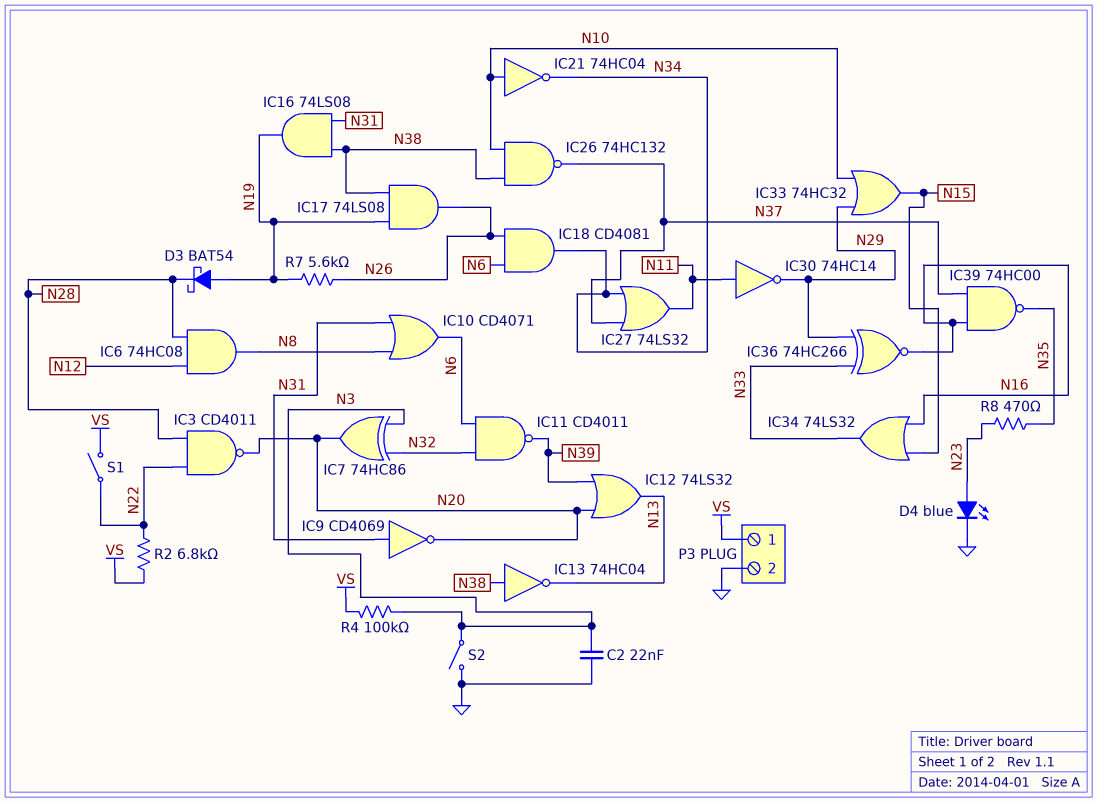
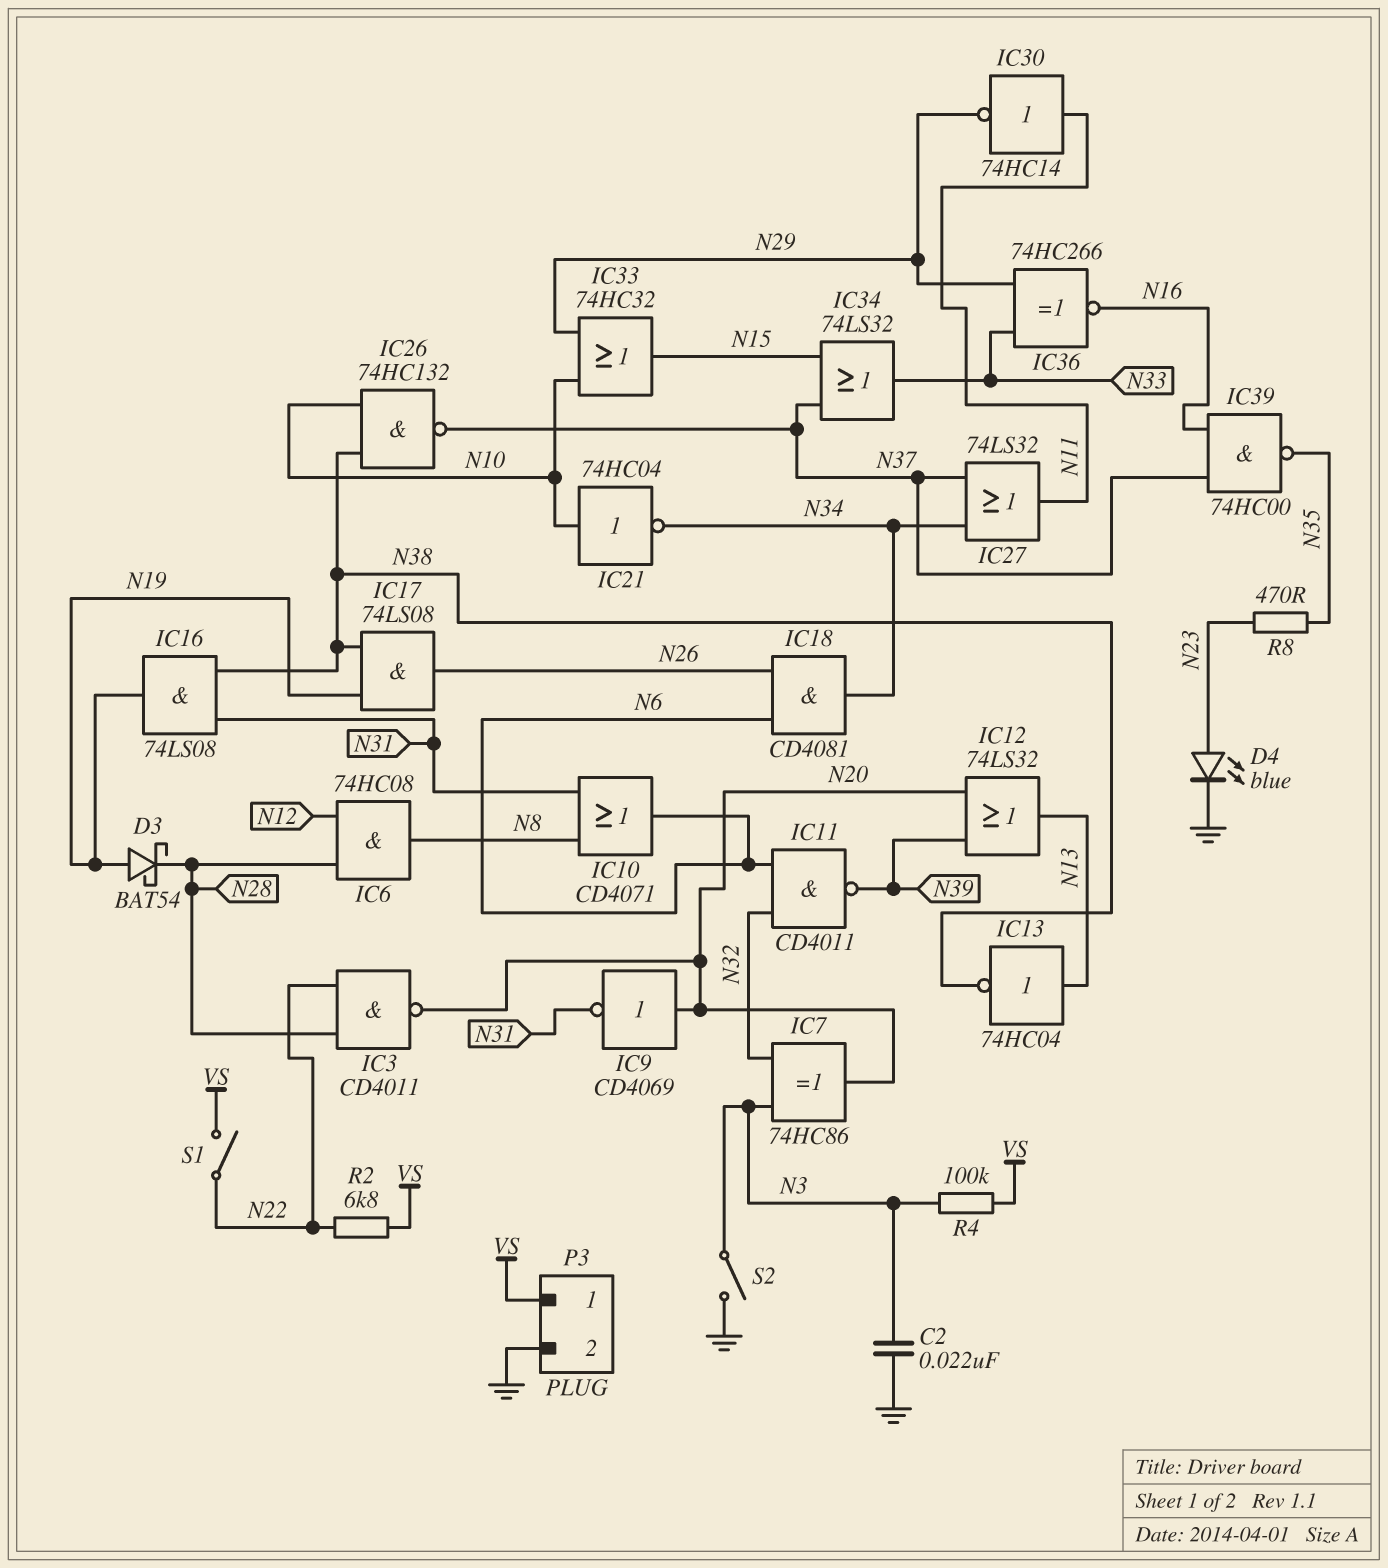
IC9: NOT CD4069 (in N31, out N20) -> NOT CD4069 (in N20, out N31)
IC13: NOT 74HC04 (in N38, out N13) -> NOT 74HC04 (in N13, out N38)
IC34: OR 74LS32 (in N15, in N16, out N33) -> OR 74LS32 (in N15, in N37, out N33)
R7: 5.6k (N19, N26) -> none

